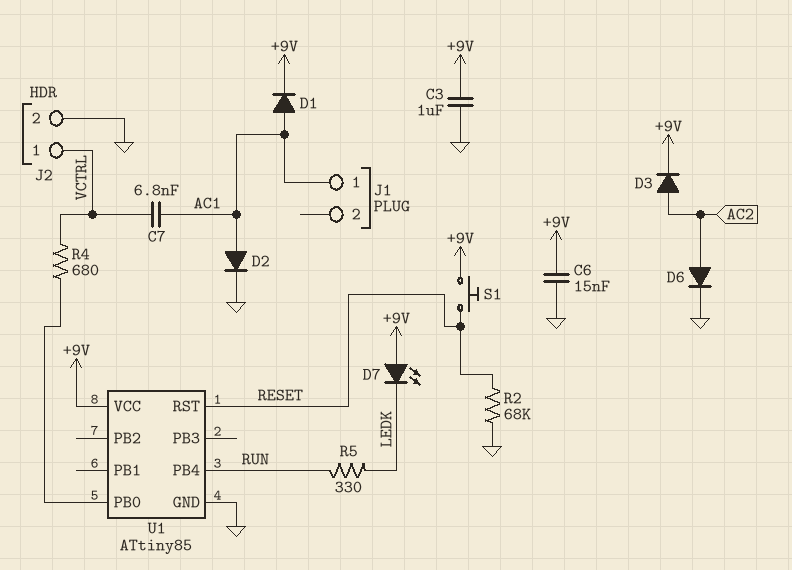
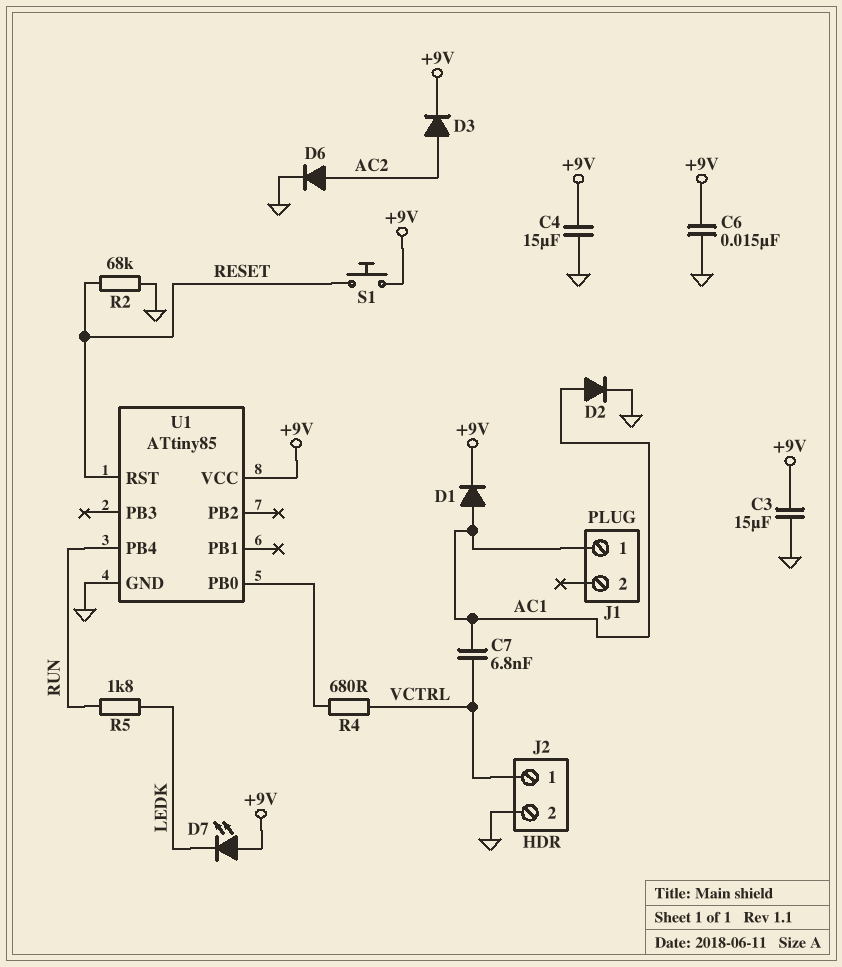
C3: 1uF (+9V, GND) -> 15uF (+9V, GND)
C4: none -> 15uF (+9V, GND)
R5: 330 (LEDK, RUN) -> 1.8k (LEDK, RUN)

